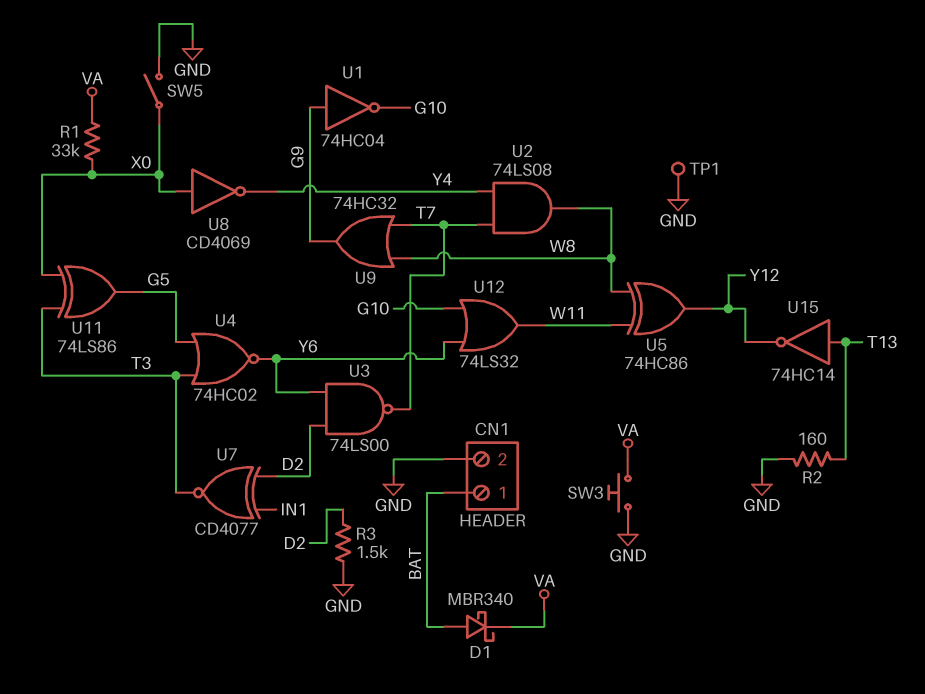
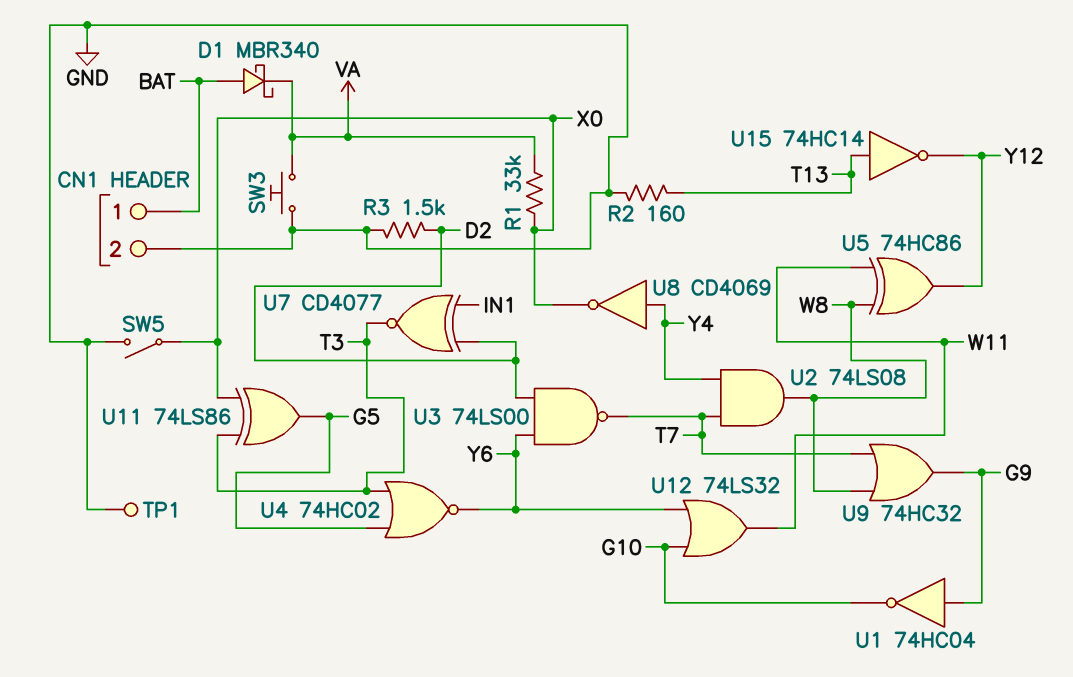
U8: NOT CD4069 (in X0, out Y4) -> NOT CD4069 (in Y4, out X0)

